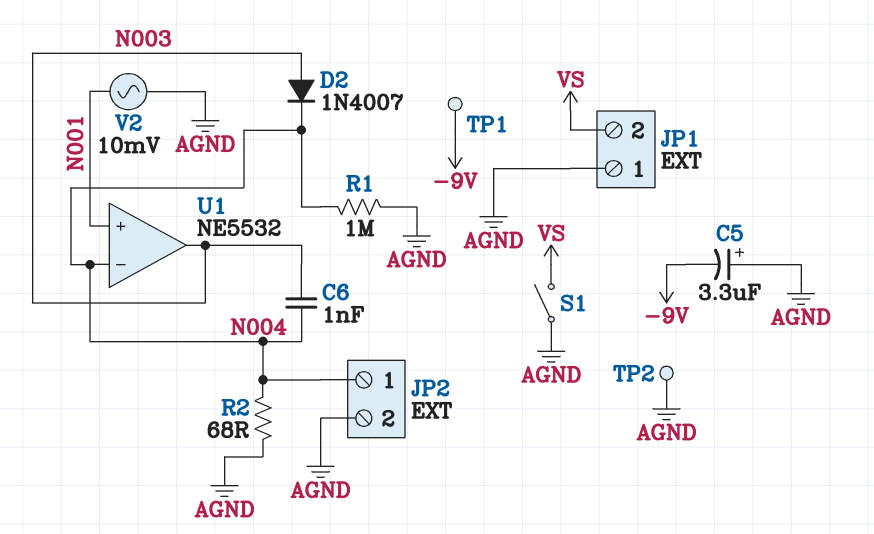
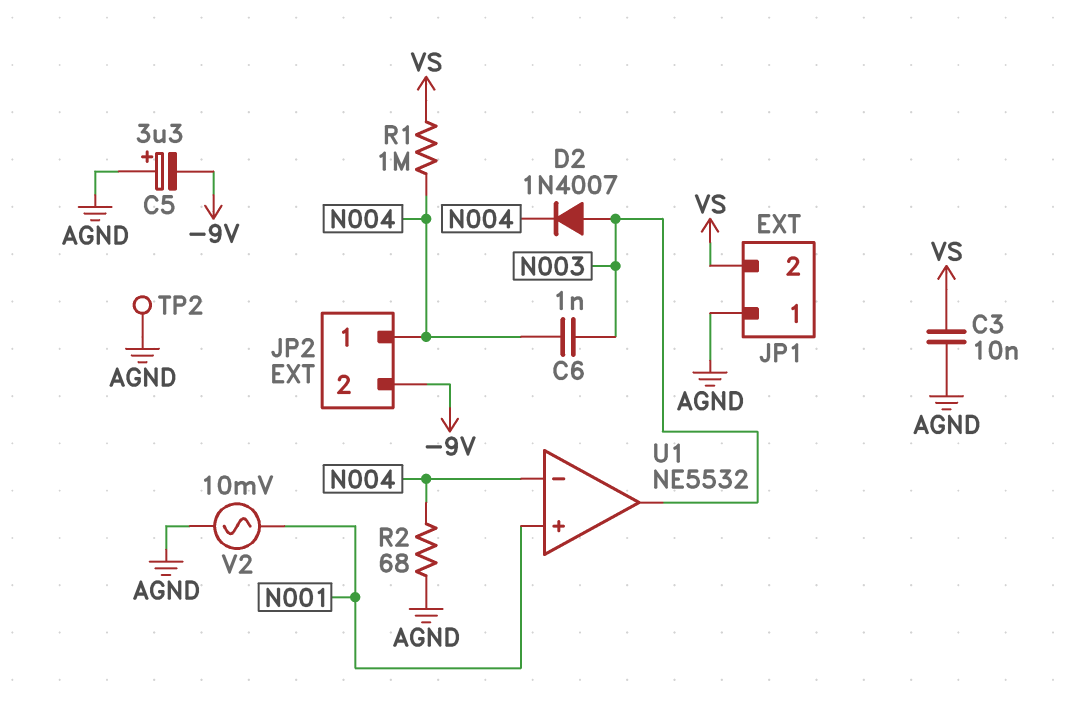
C3: none -> 10nF (AGND, VS)
JP2 pin 2: AGND -> -9V
R1: 1M (AGND, N004) -> 1M (N004, VS)
S1: switch (AGND, VS) -> none
TP1: test point (-9V) -> none

